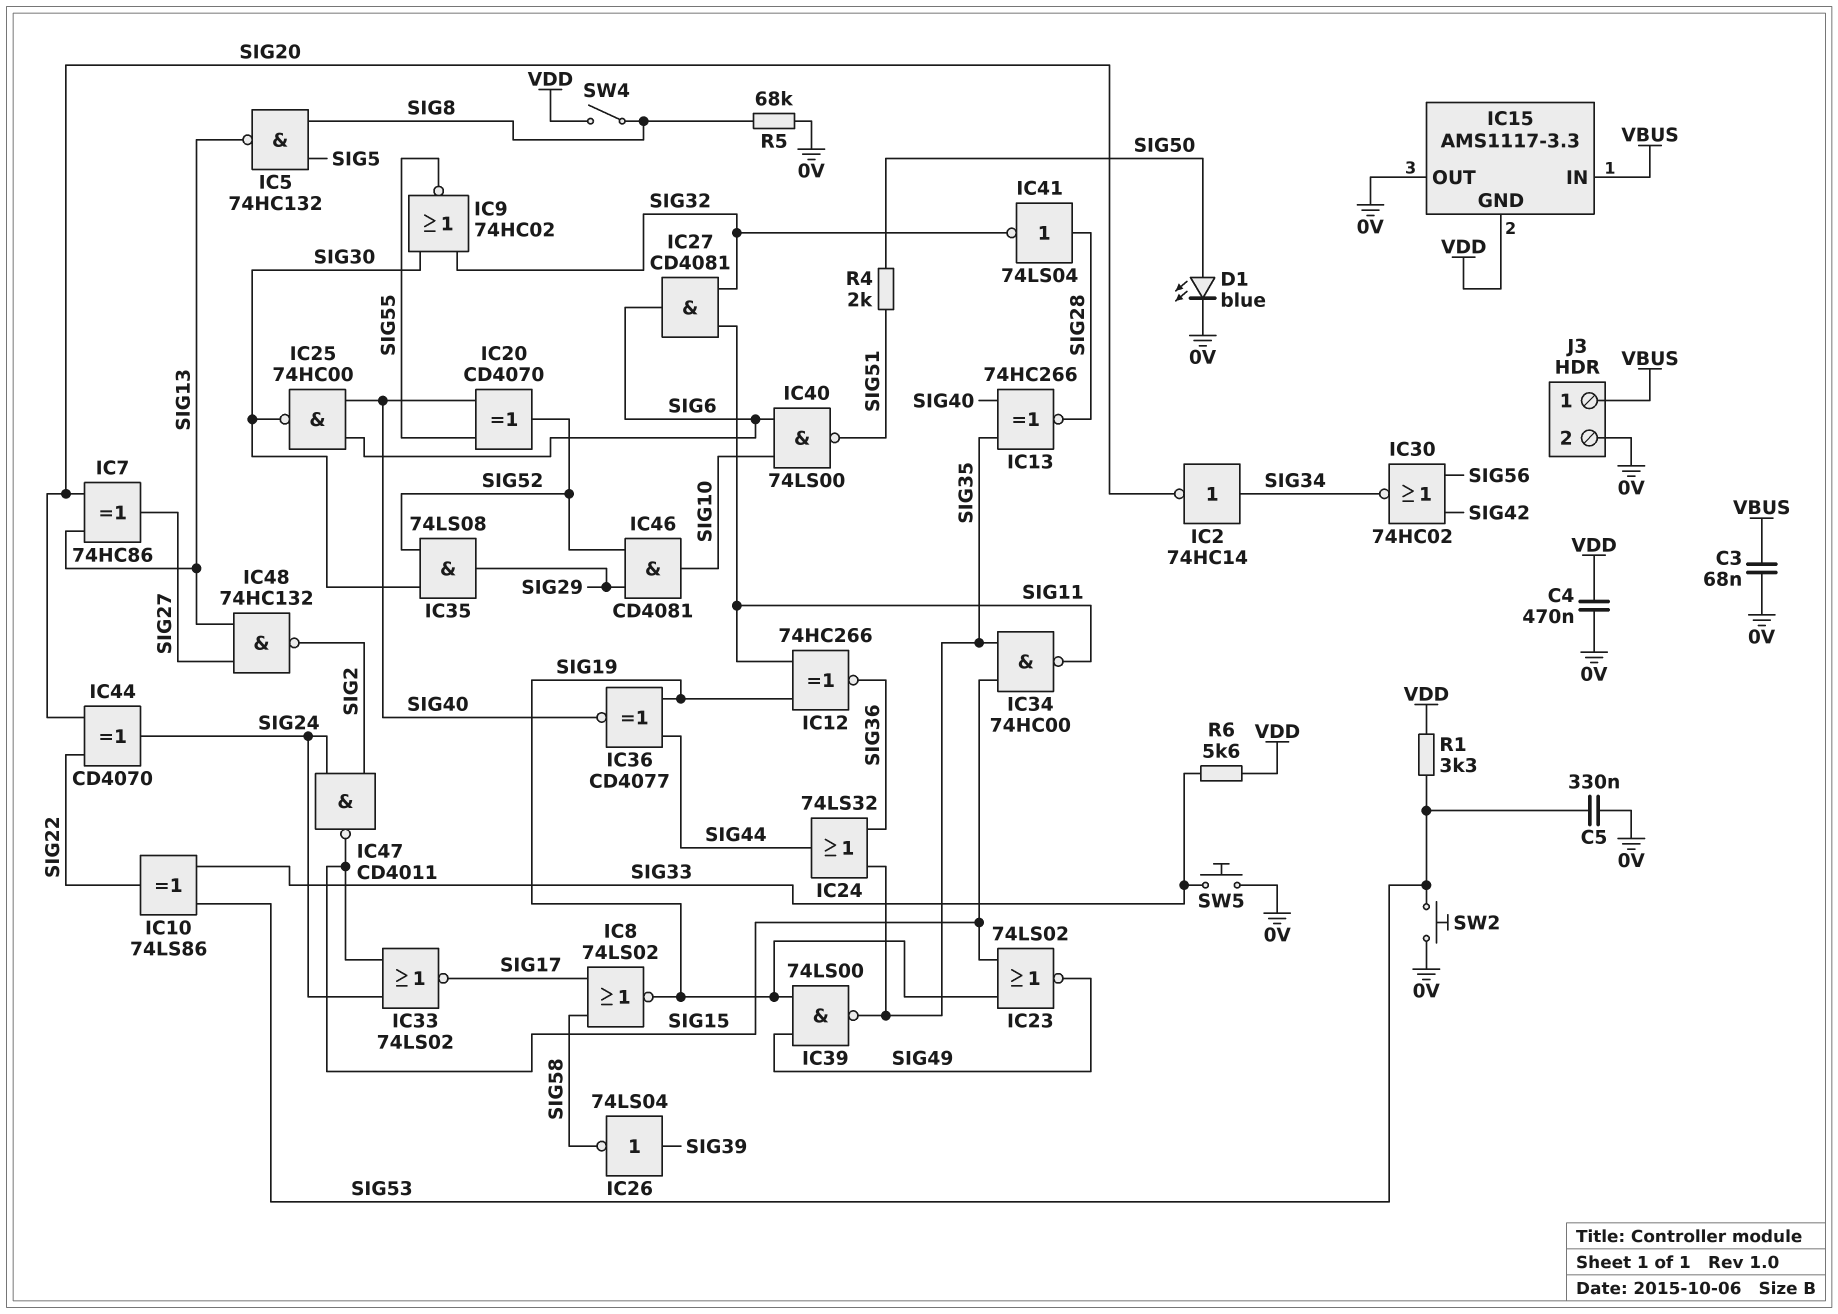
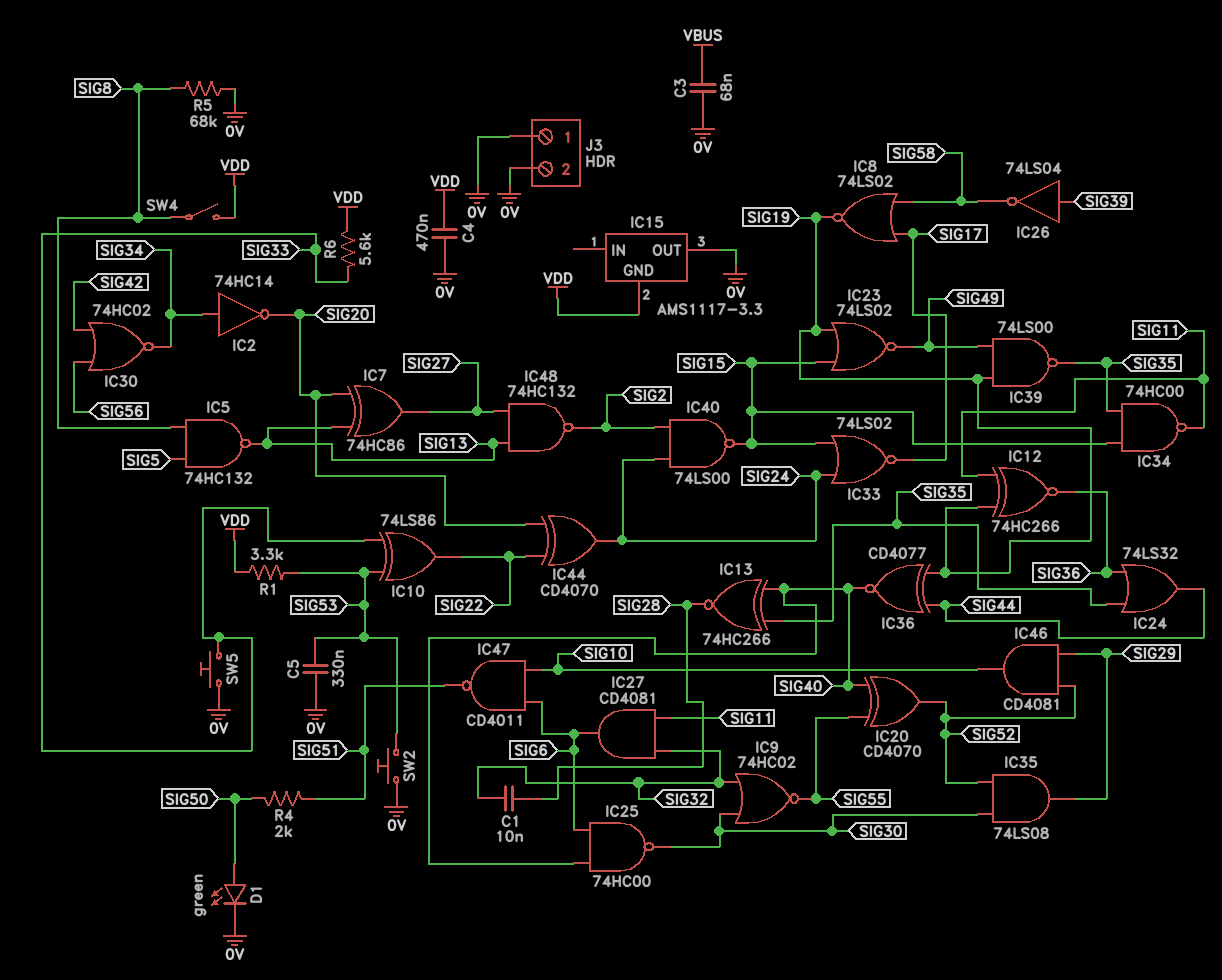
C1: none -> 10nF (SIG28, SIG32)
D1: LED blue (A SIG50, K 0V) -> LED green (A SIG50, K 0V)
IC15 pin IN: VBUS -> none
IC40: NAND 74LS00 (in SIG6, in SIG10, out SIG51) -> NAND 74LS00 (in SIG2, in SIG24, out SIG15)
IC41: NOT 74LS04 (in SIG28, out SIG32) -> none
IC47: NAND CD4011 (in SIG2, in SIG24, out SIG15) -> NAND CD4011 (in SIG6, in SIG10, out SIG51)
J3 pin 1: VBUS -> 0V

